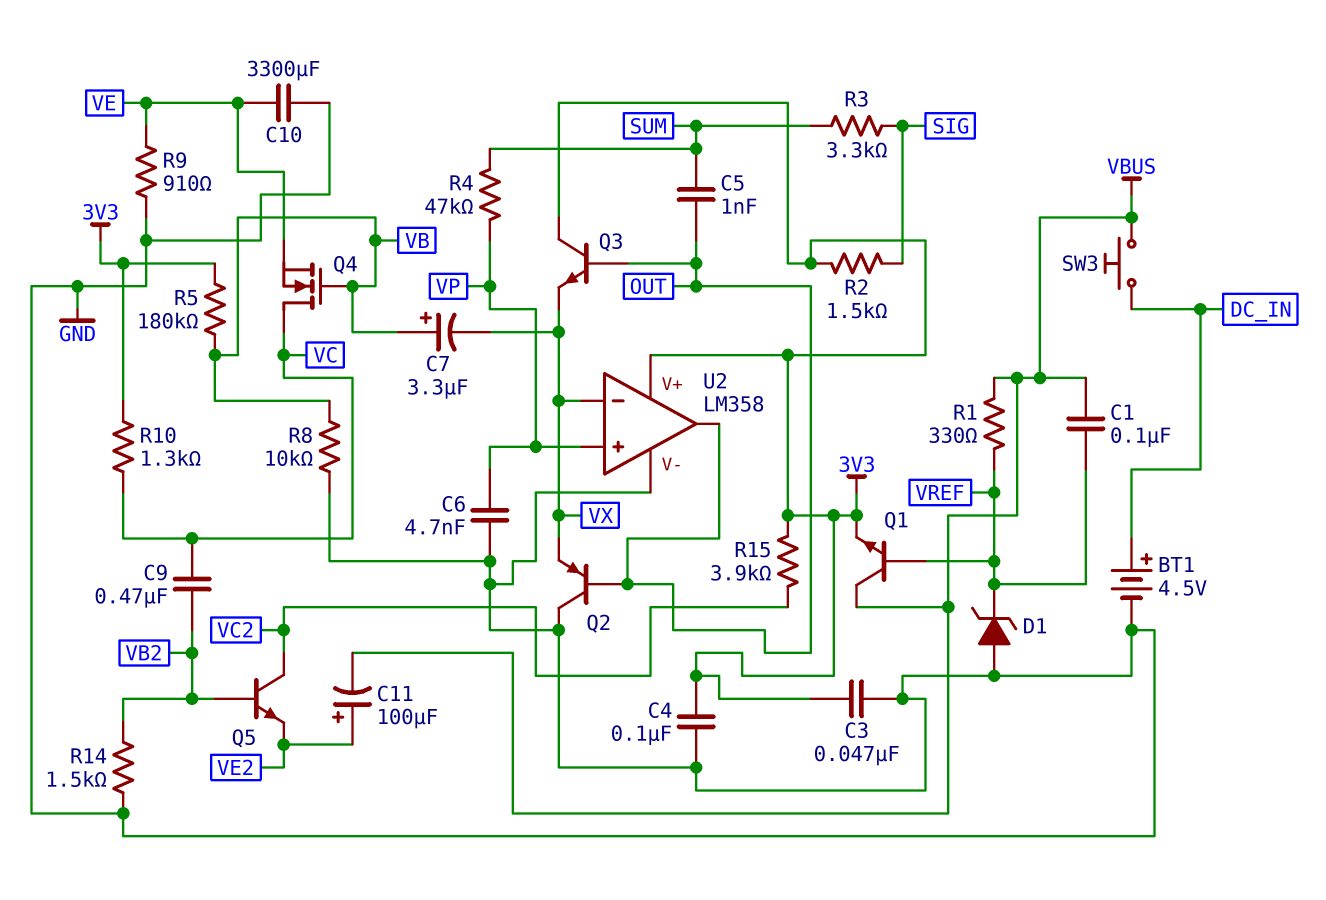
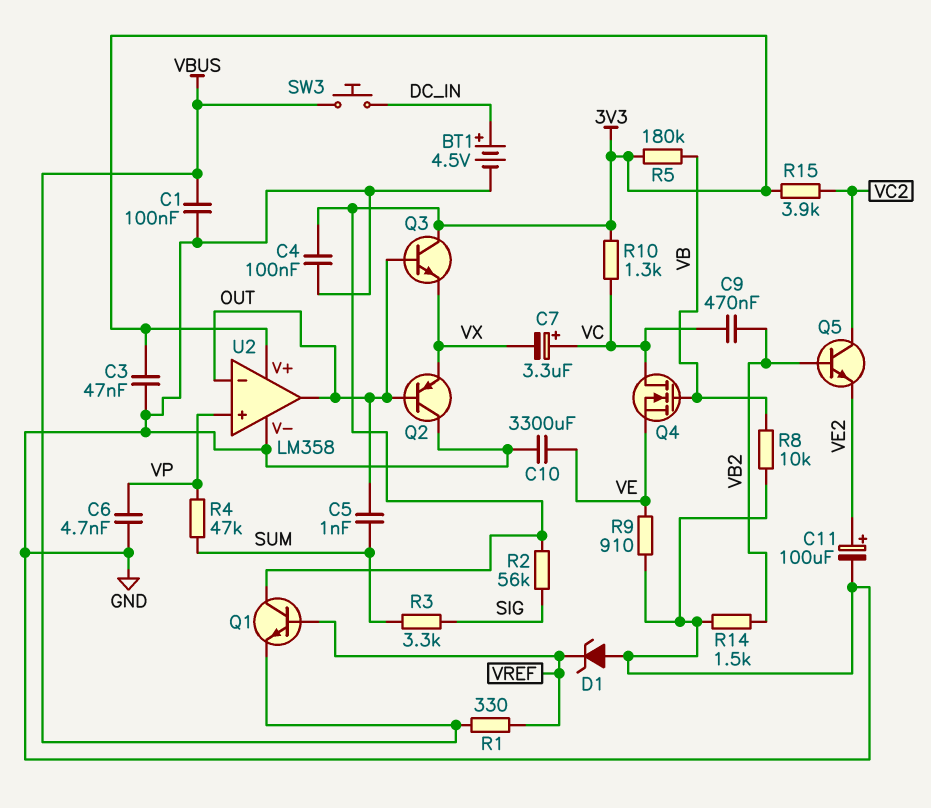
C1: 100nF (VBUS, VREF) -> 100nF (GND, VBUS)
C7: 3.3uF (plus VB, minus VX) -> 3.3uF (plus VC, minus VX)
C11: 100uF (plus VE2, minus VBUS) -> 100uF (plus VE2, minus GND)
Q1: NPN (B VREF, C VBUS, E 3V3) -> NPN (B VREF, C 3V3, E VBUS)
R2: 1.5k (3V3, SIG) -> 56k (3V3, SIG)
U2 pin in-: VX -> OUT

